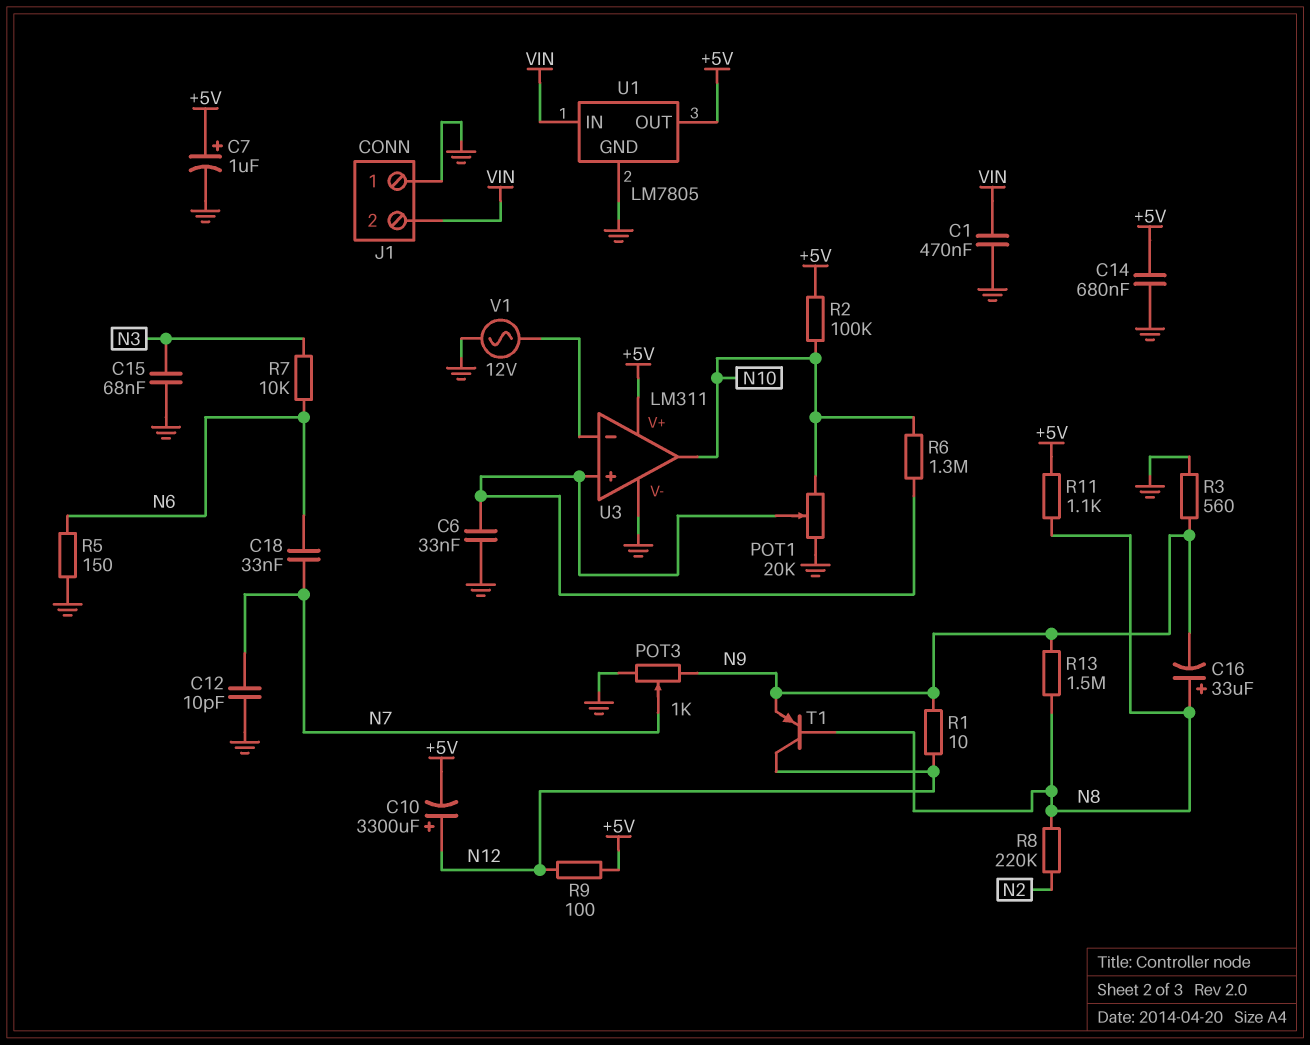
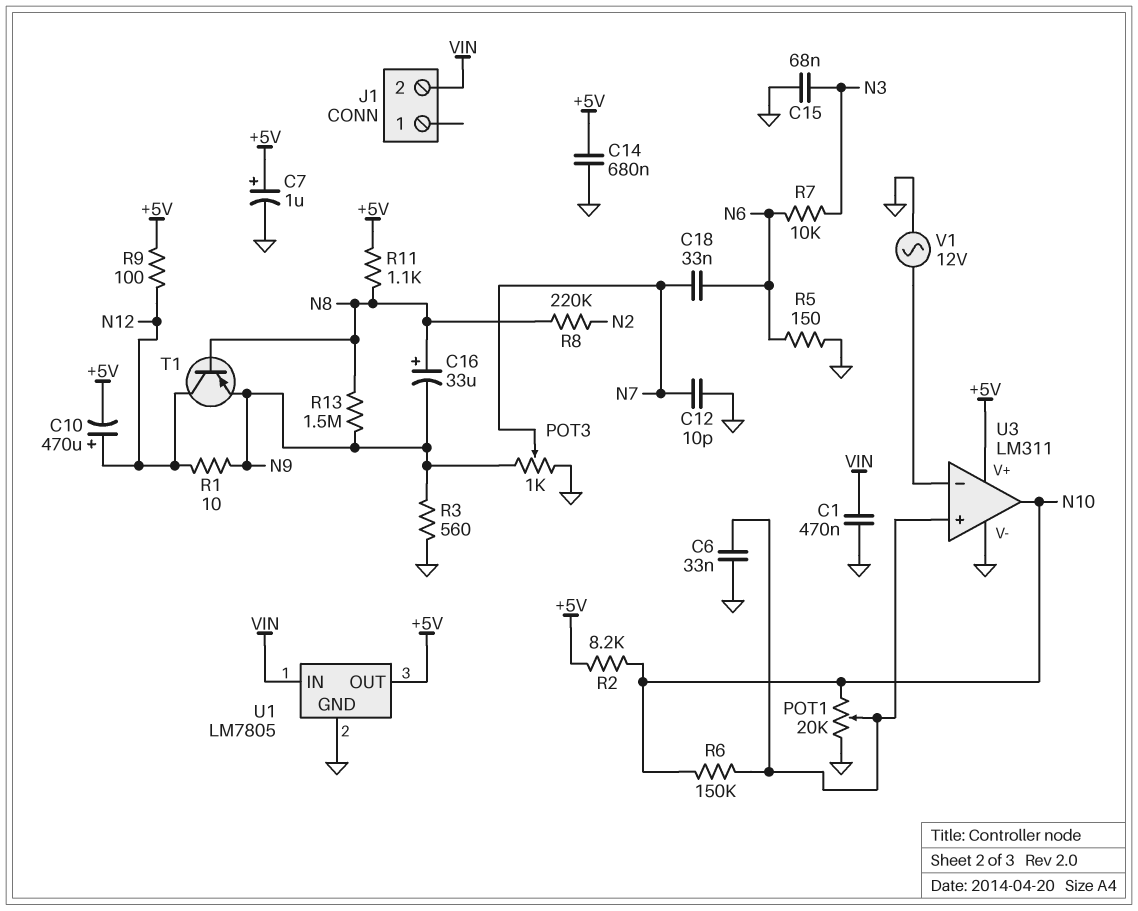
C10: 3300uF (plus N12, minus +5V) -> 470uF (plus N12, minus +5V)
J1 pin 1: GND -> none
R2: 100k (+5V, N10) -> 8.2k (+5V, N10)
R6: 1.3M (N10, U3/in+) -> 150k (N10, U3/in+)

